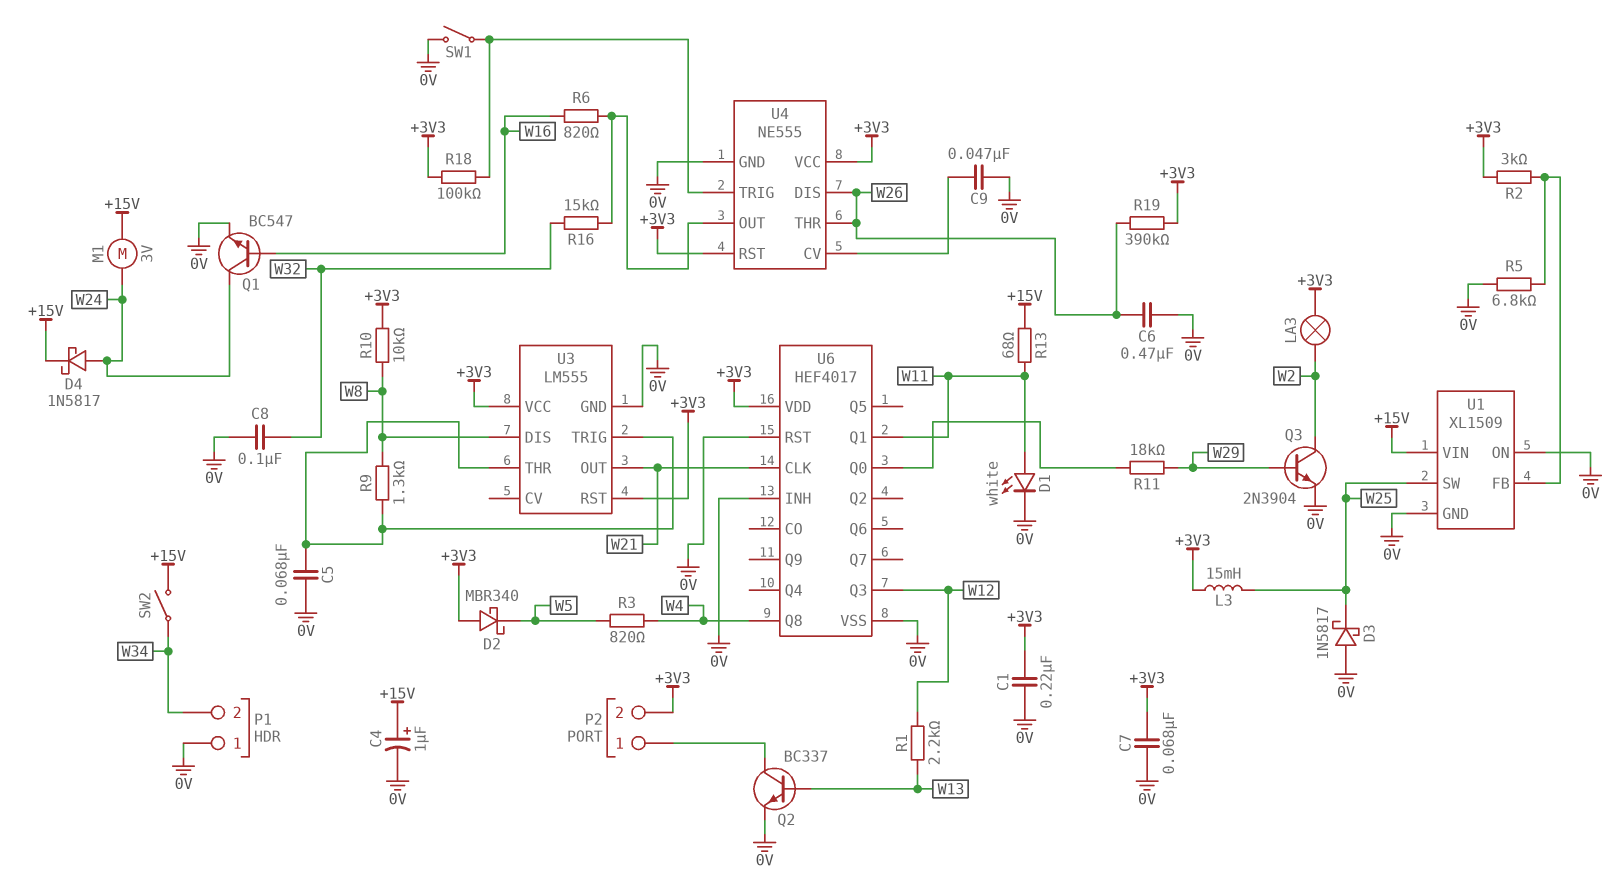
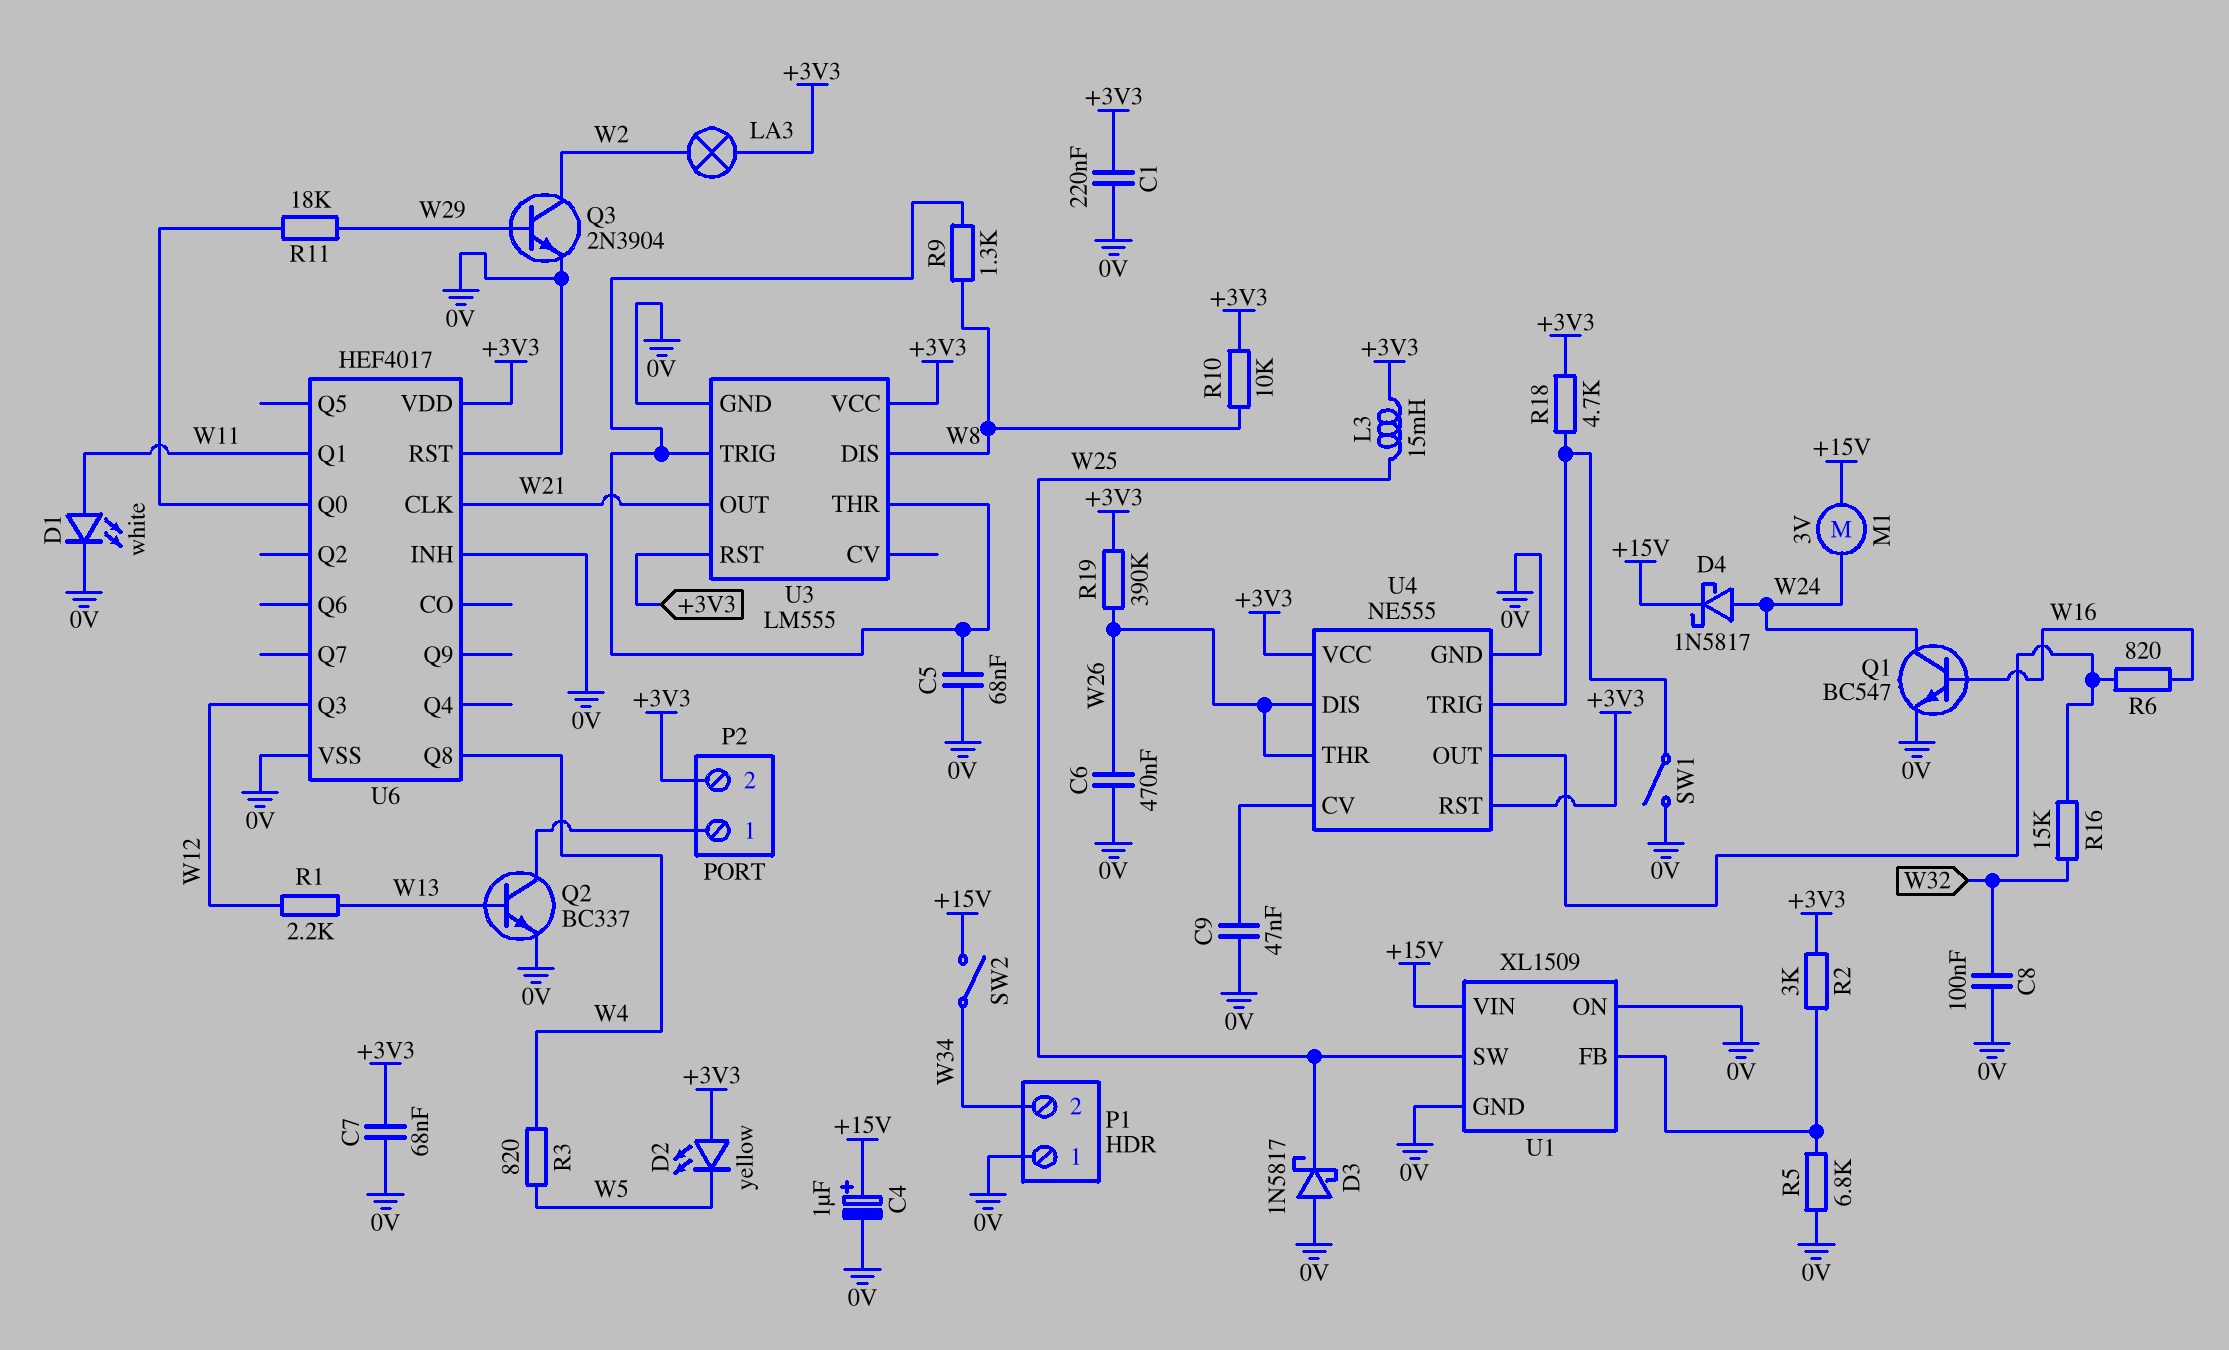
D2: schottky MBR340 (A +3V3, K W5) -> LED yellow (A +3V3, K W5)
R13: 68 (+15V, W11) -> none
R18: 100k (+3V3, U4/TRIG) -> 4.7k (+3V3, U4/TRIG)

